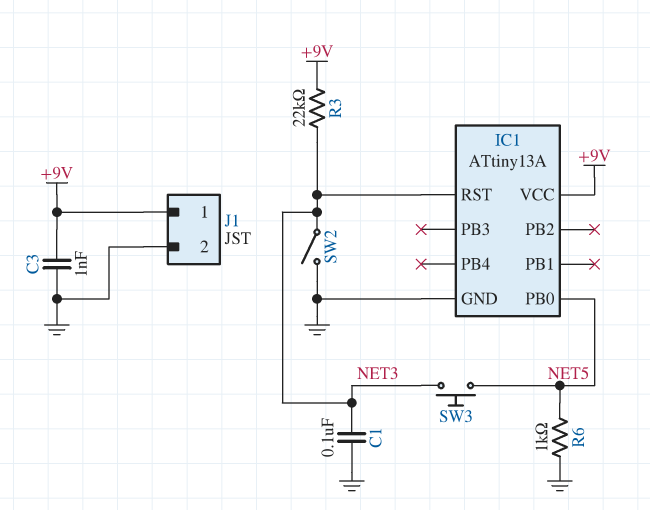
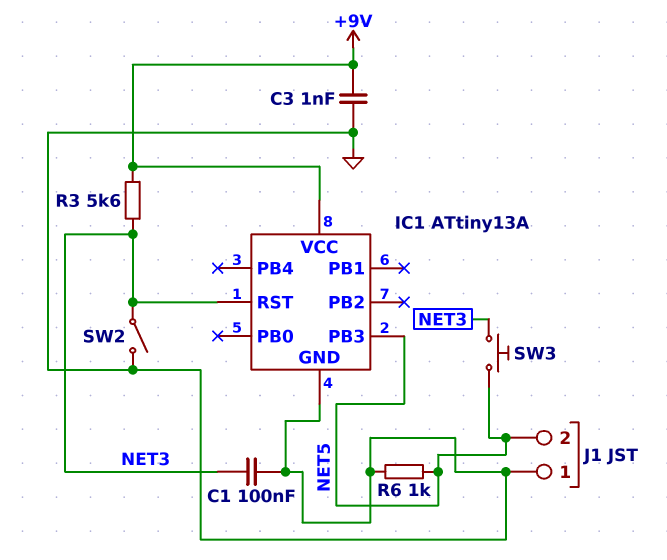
IC1 pin PB0: NET5 -> none
IC1 pin PB3: none -> NET5
J1 pin 1: +9V -> GND
J1 pin 2: GND -> NET5
R3: 22k (+9V, NET3) -> 5.6k (+9V, NET3)

